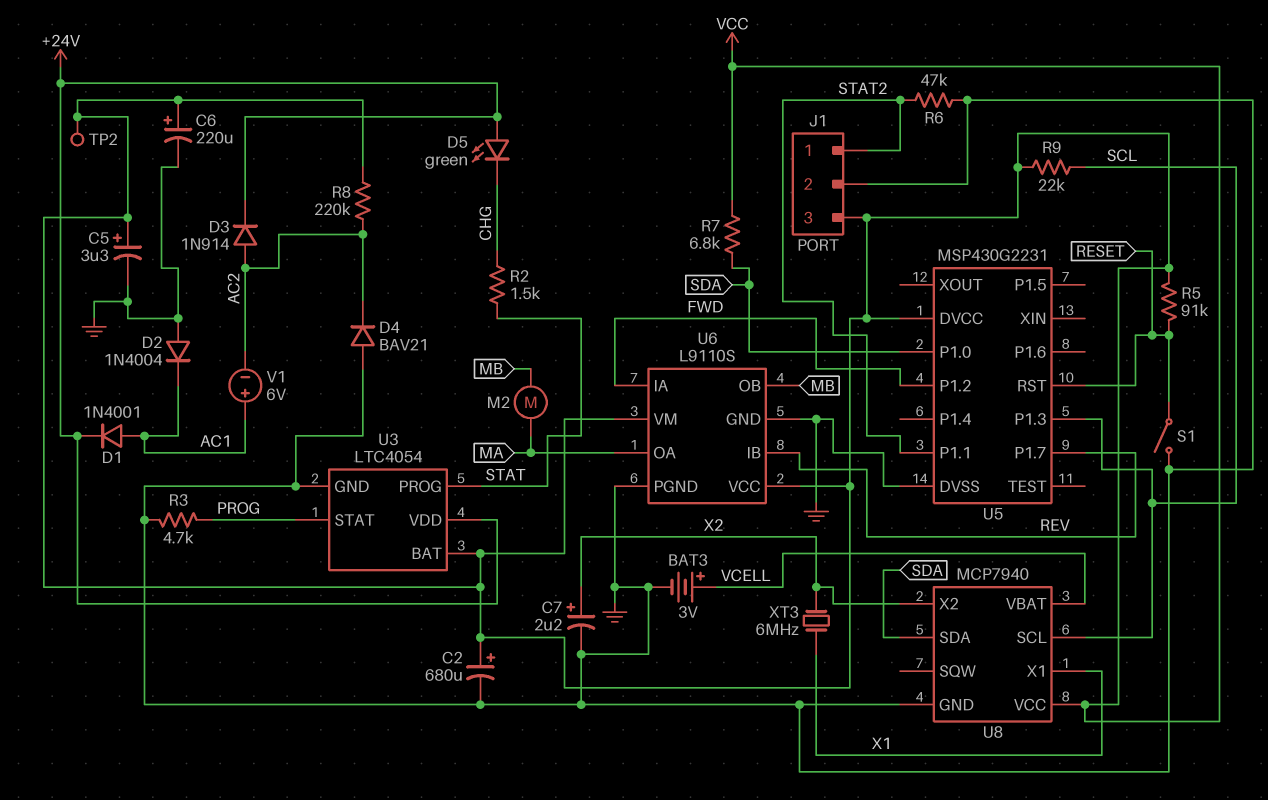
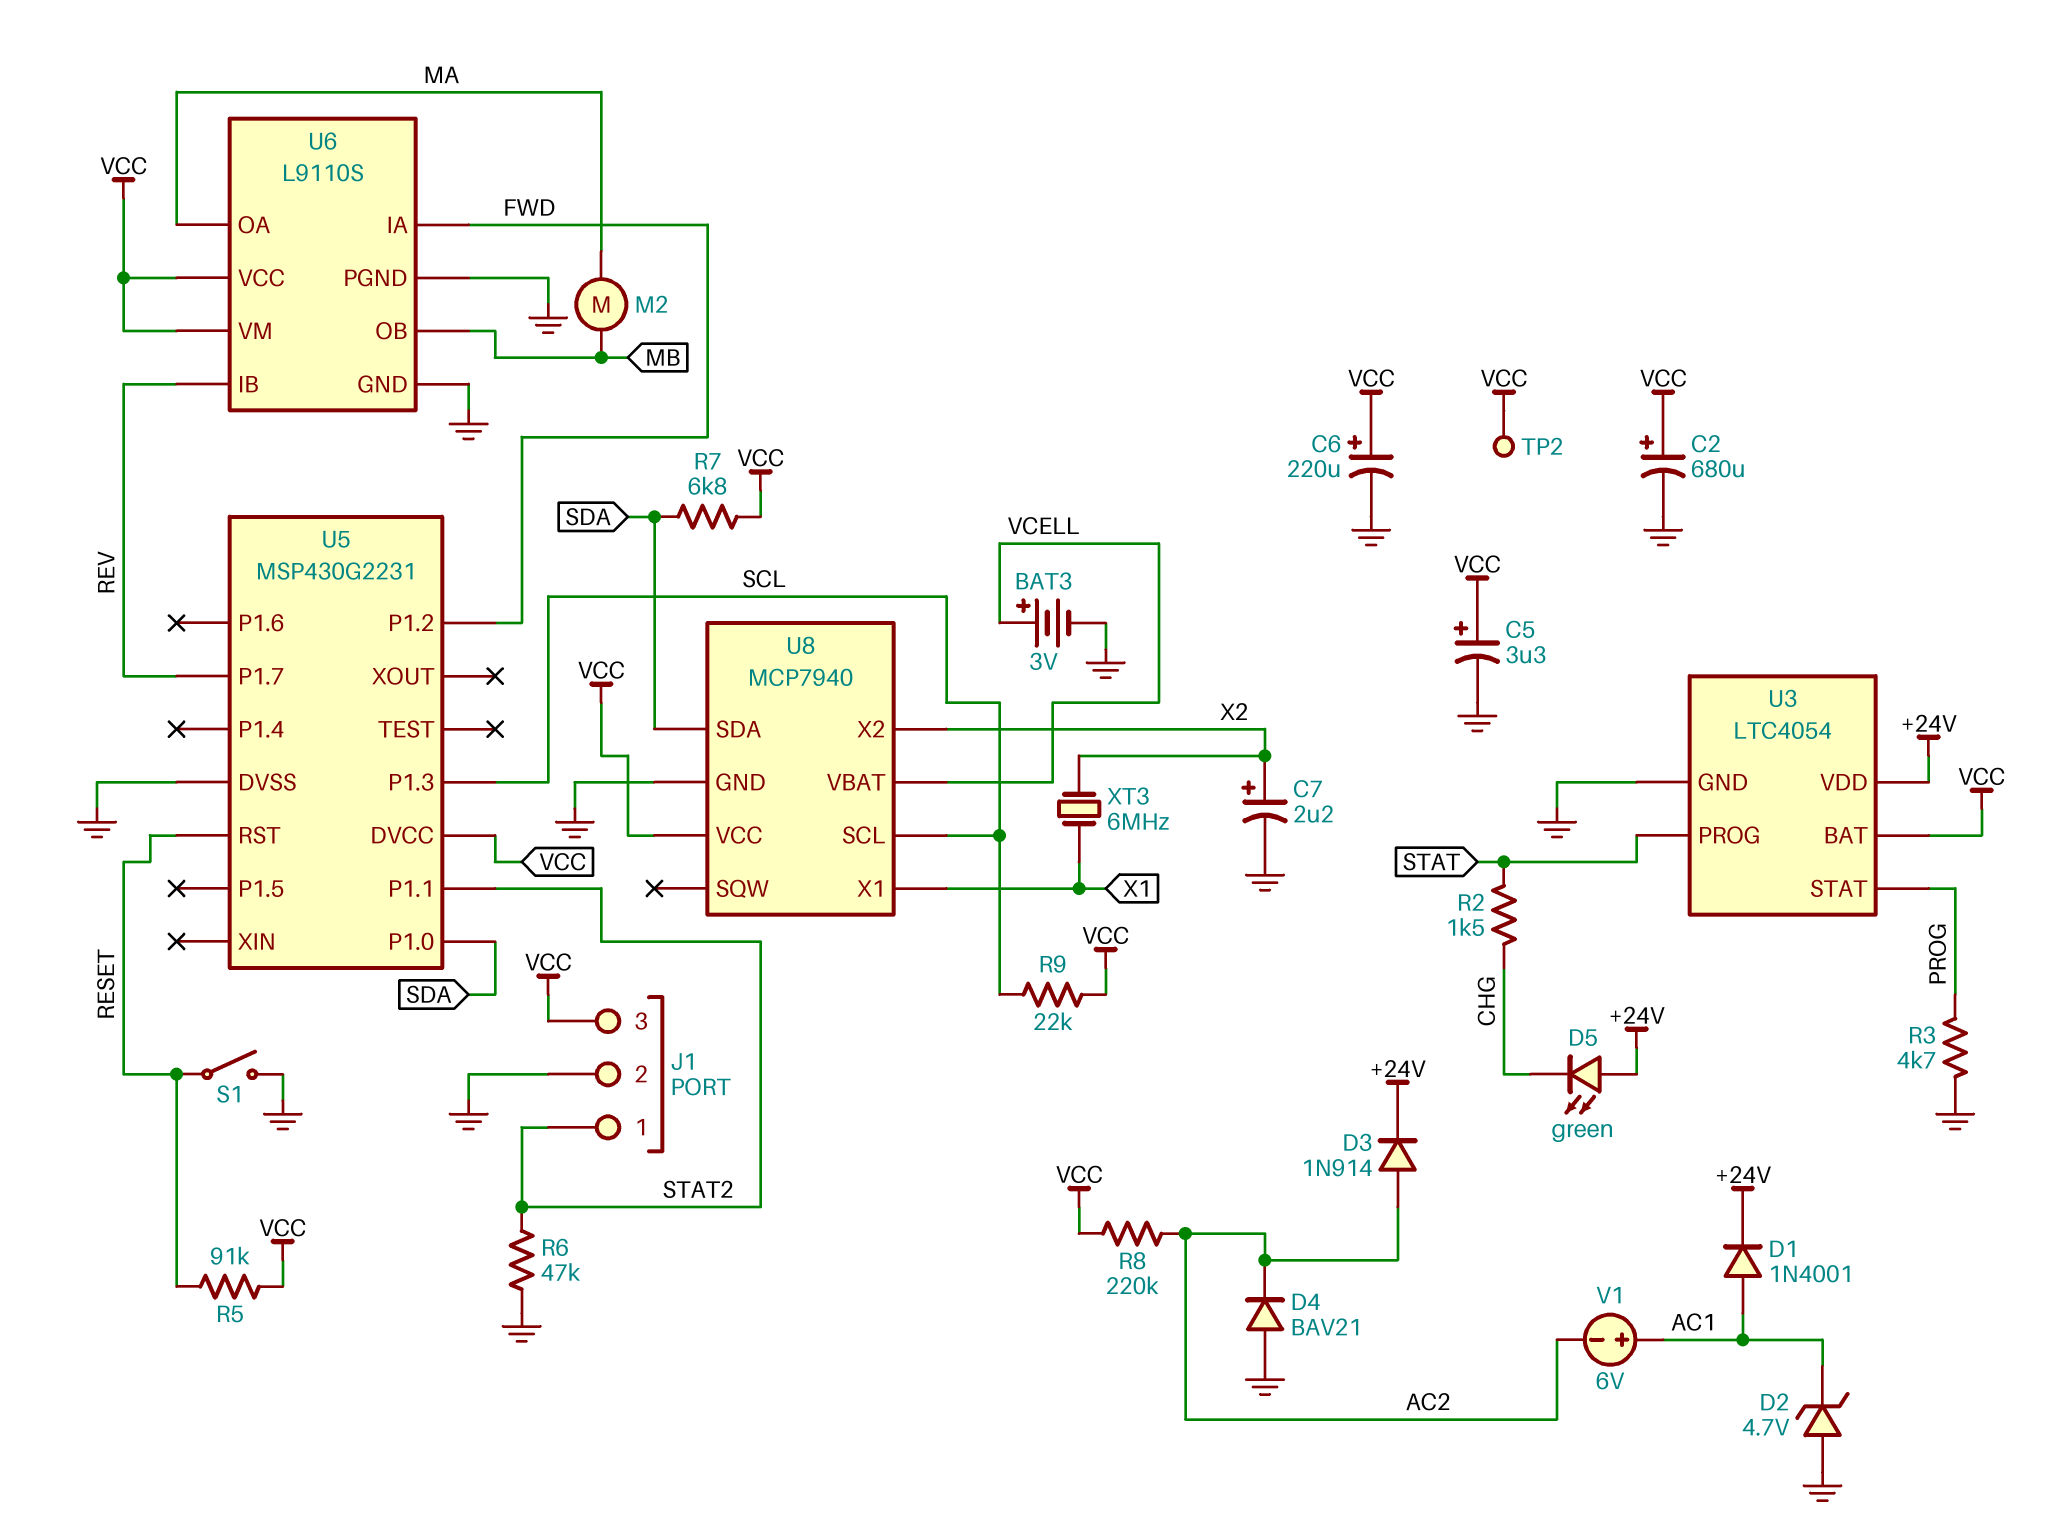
D2: diode 1N4004 (A GND, K AC1) -> zener 4.7V (A GND, K AC1)

